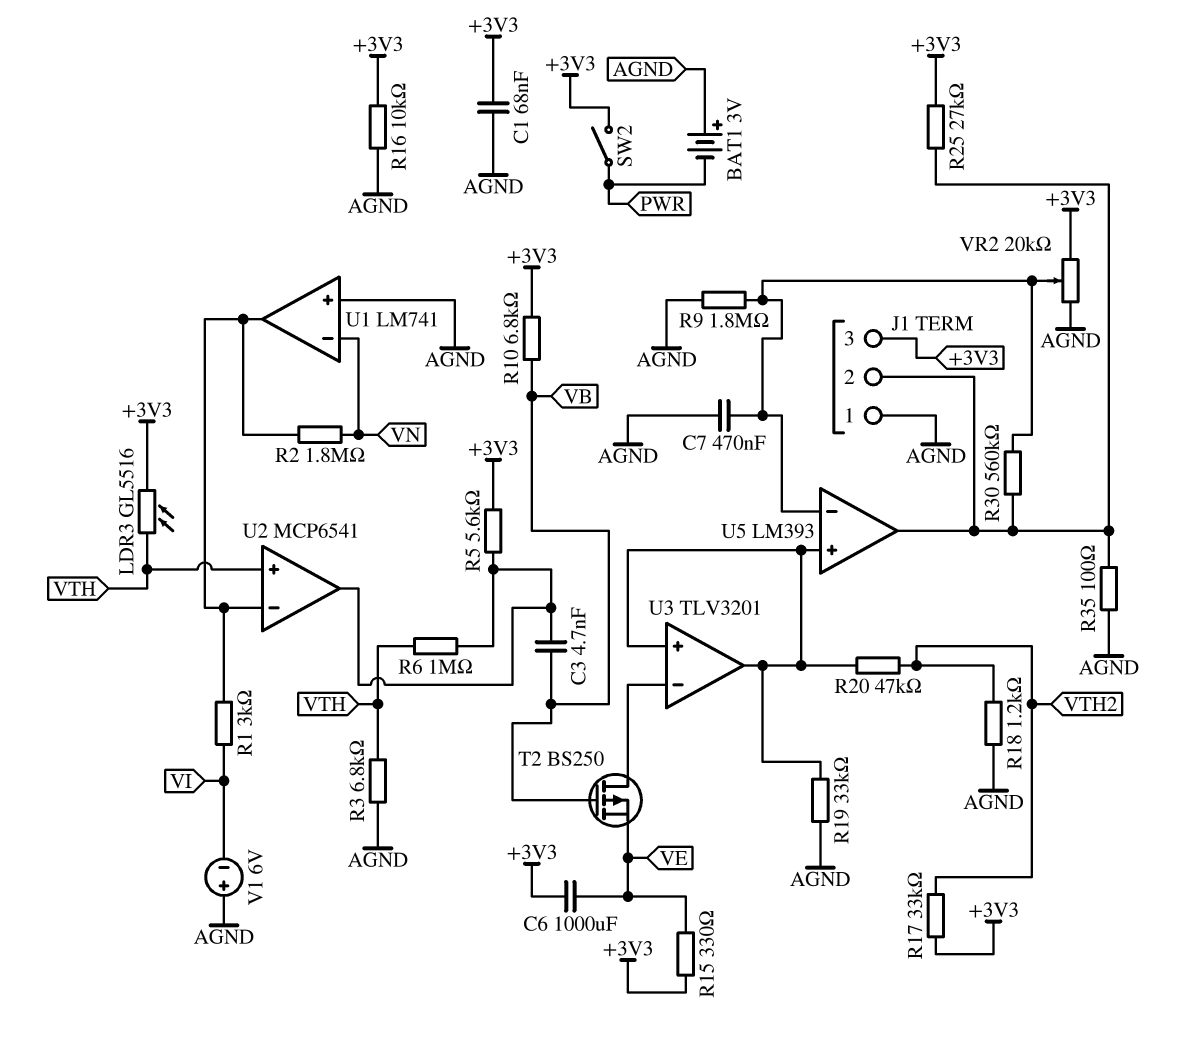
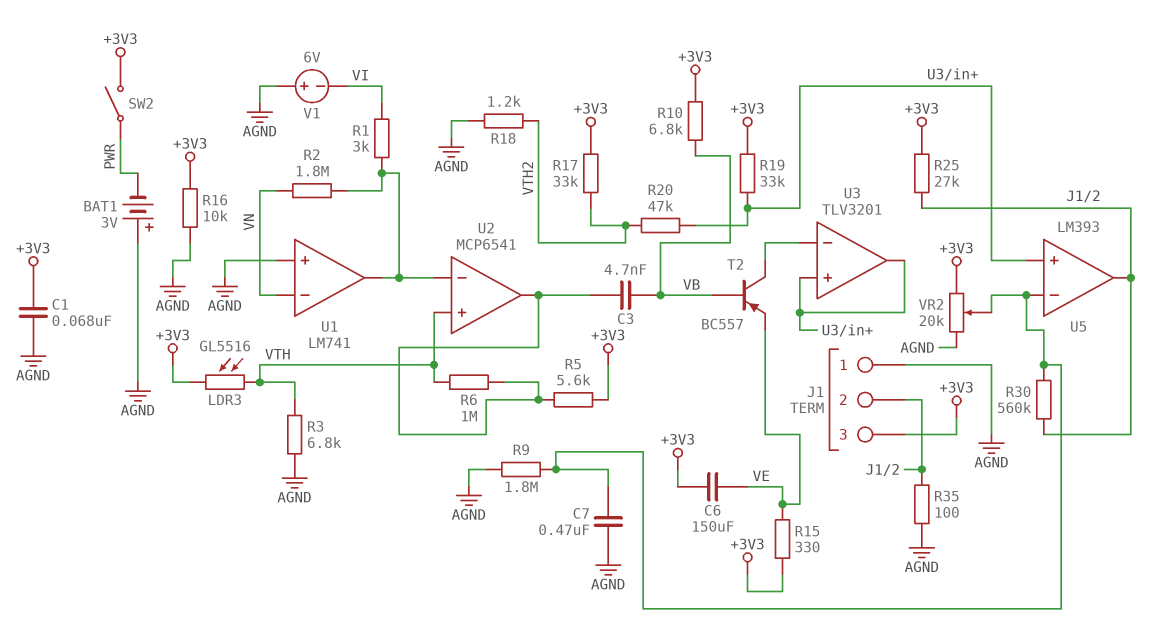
C6: 1000uF (+3V3, VE) -> 150uF (+3V3, VE)
R19: 33k (AGND, U3/in+) -> 33k (+3V3, U3/in+)
T2: PMOS BS250 (G VB, D U3/in-, S VE) -> PNP BC557 (B VB, C U3/in-, E VE)

